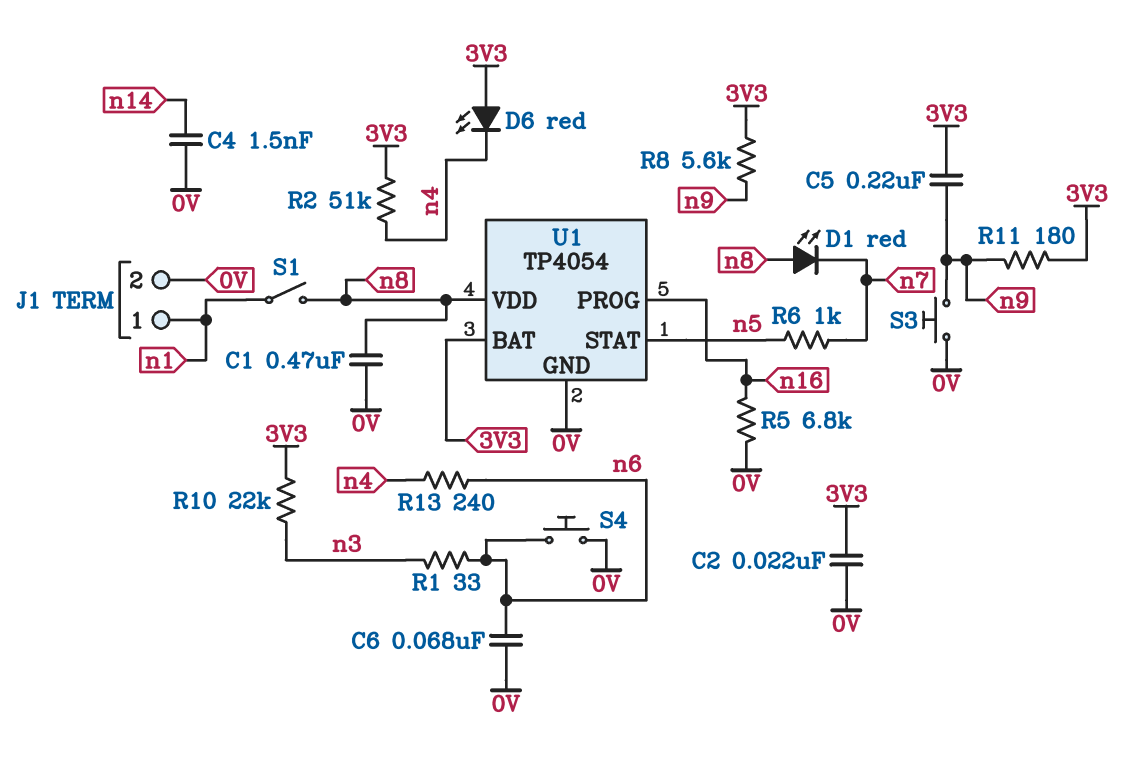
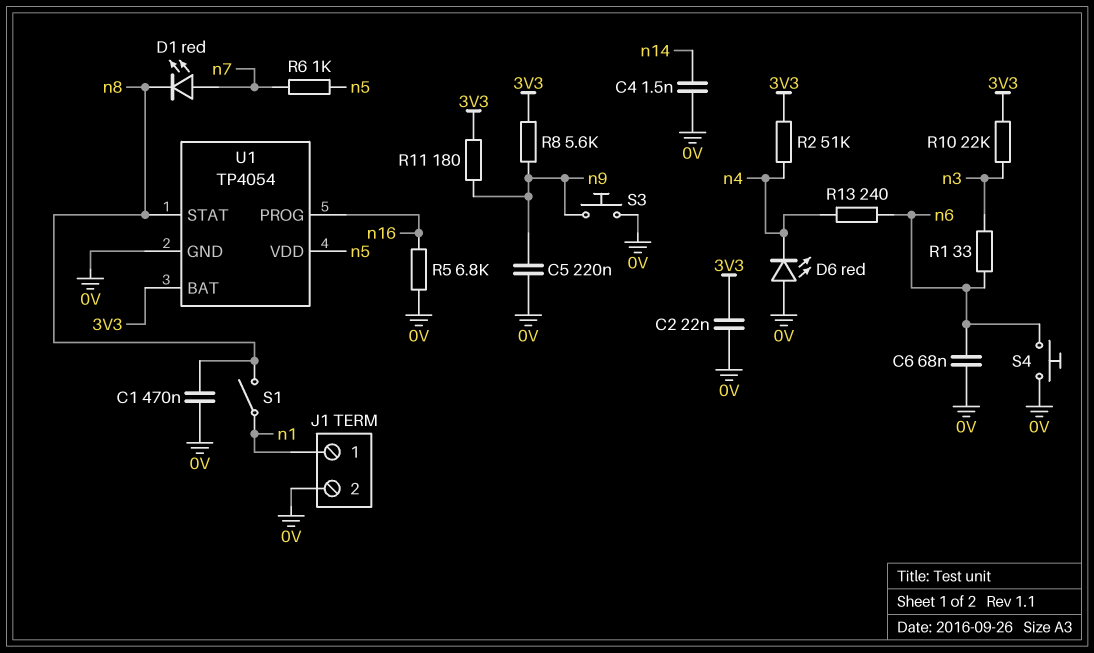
C5: 220nF (3V3, n9) -> 220nF (0V, n9)
D1: LED red (A n8, K n7) -> LED red (A n7, K n8)
D6: LED red (A 3V3, K n4) -> LED red (A 0V, K n4)
U1 pin STAT: n5 -> n8
U1 pin VDD: n8 -> n5

